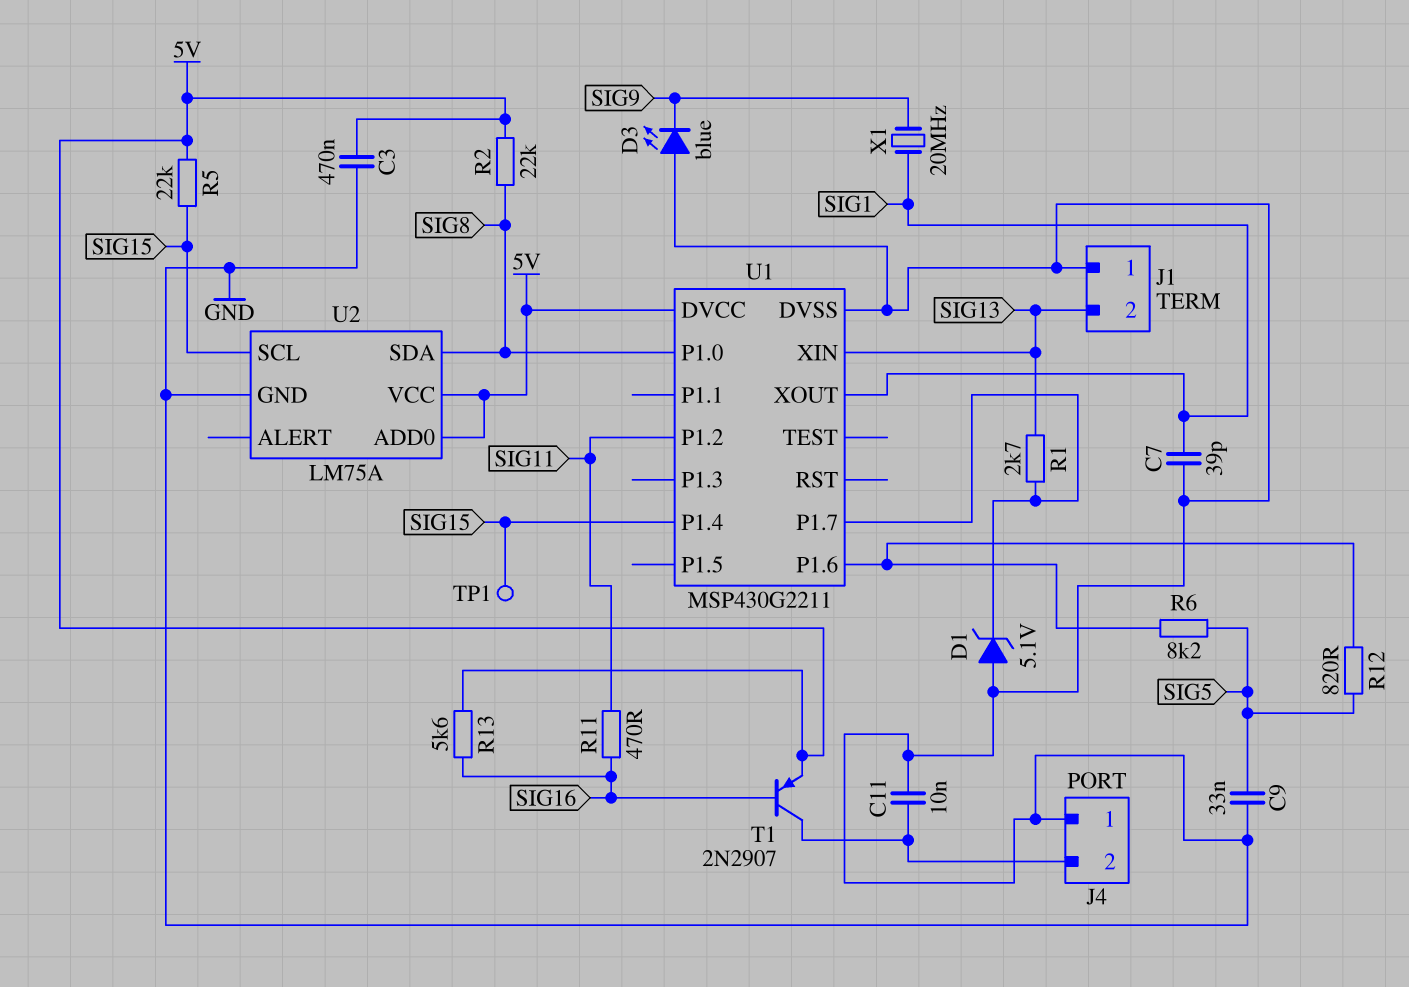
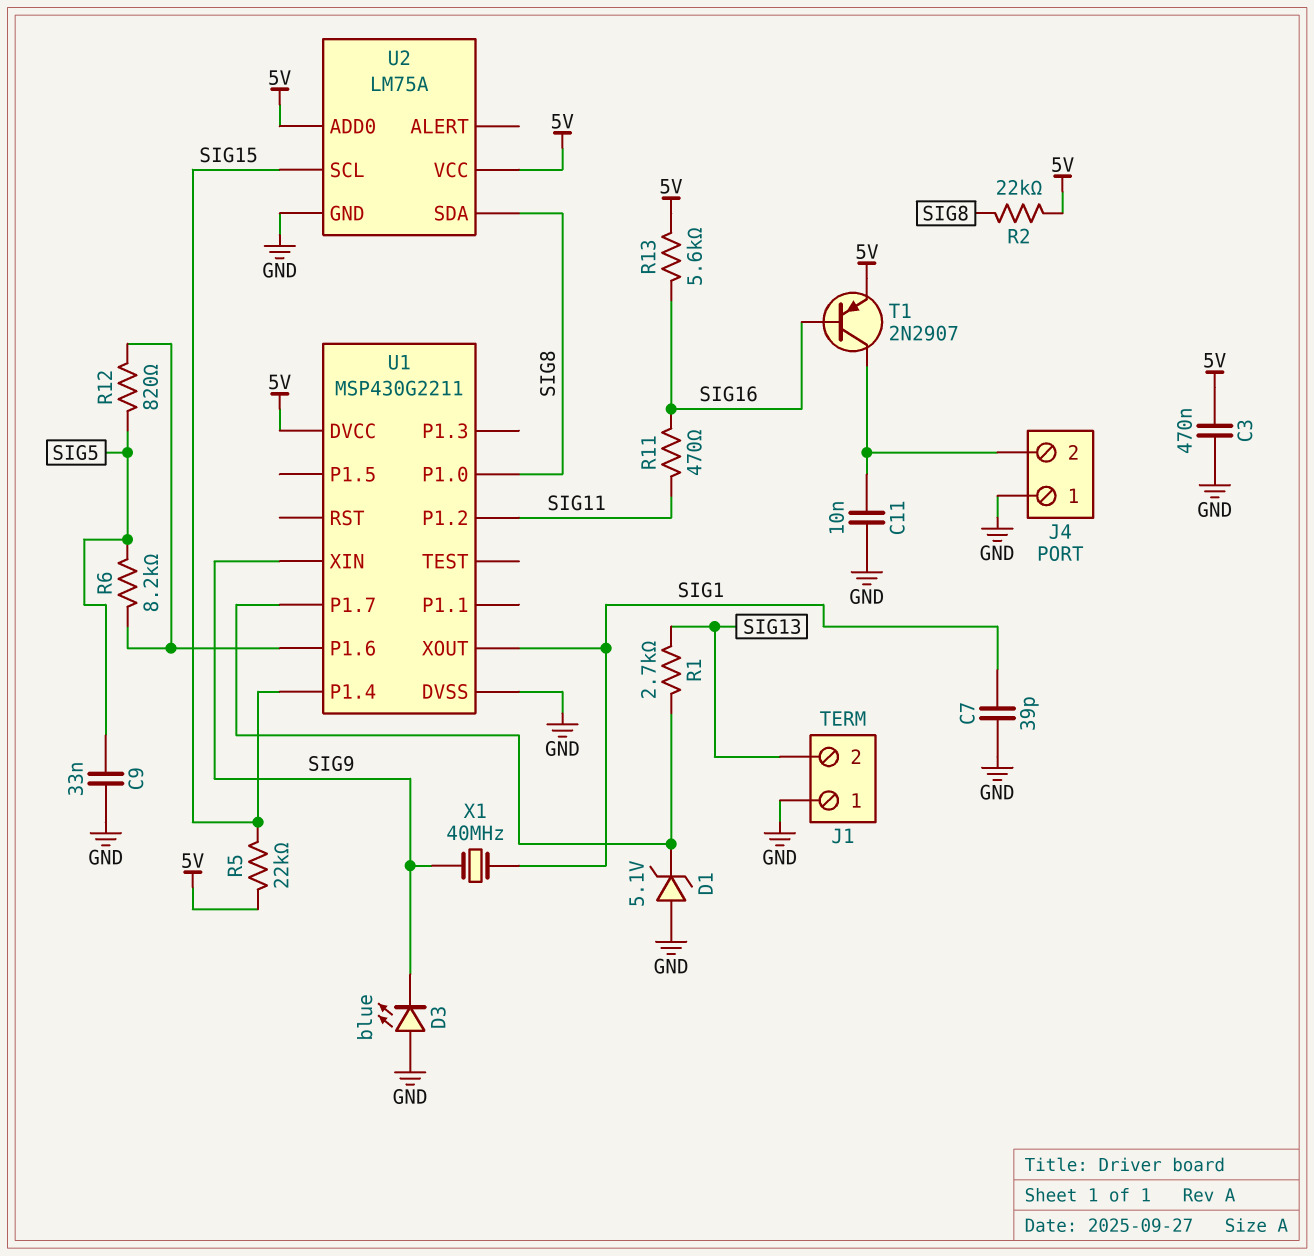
TP1: test point (SIG15) -> none
U1 pin XIN: SIG13 -> SIG9
X1: 20MHz (SIG1, SIG9) -> 40MHz (SIG1, SIG9)

